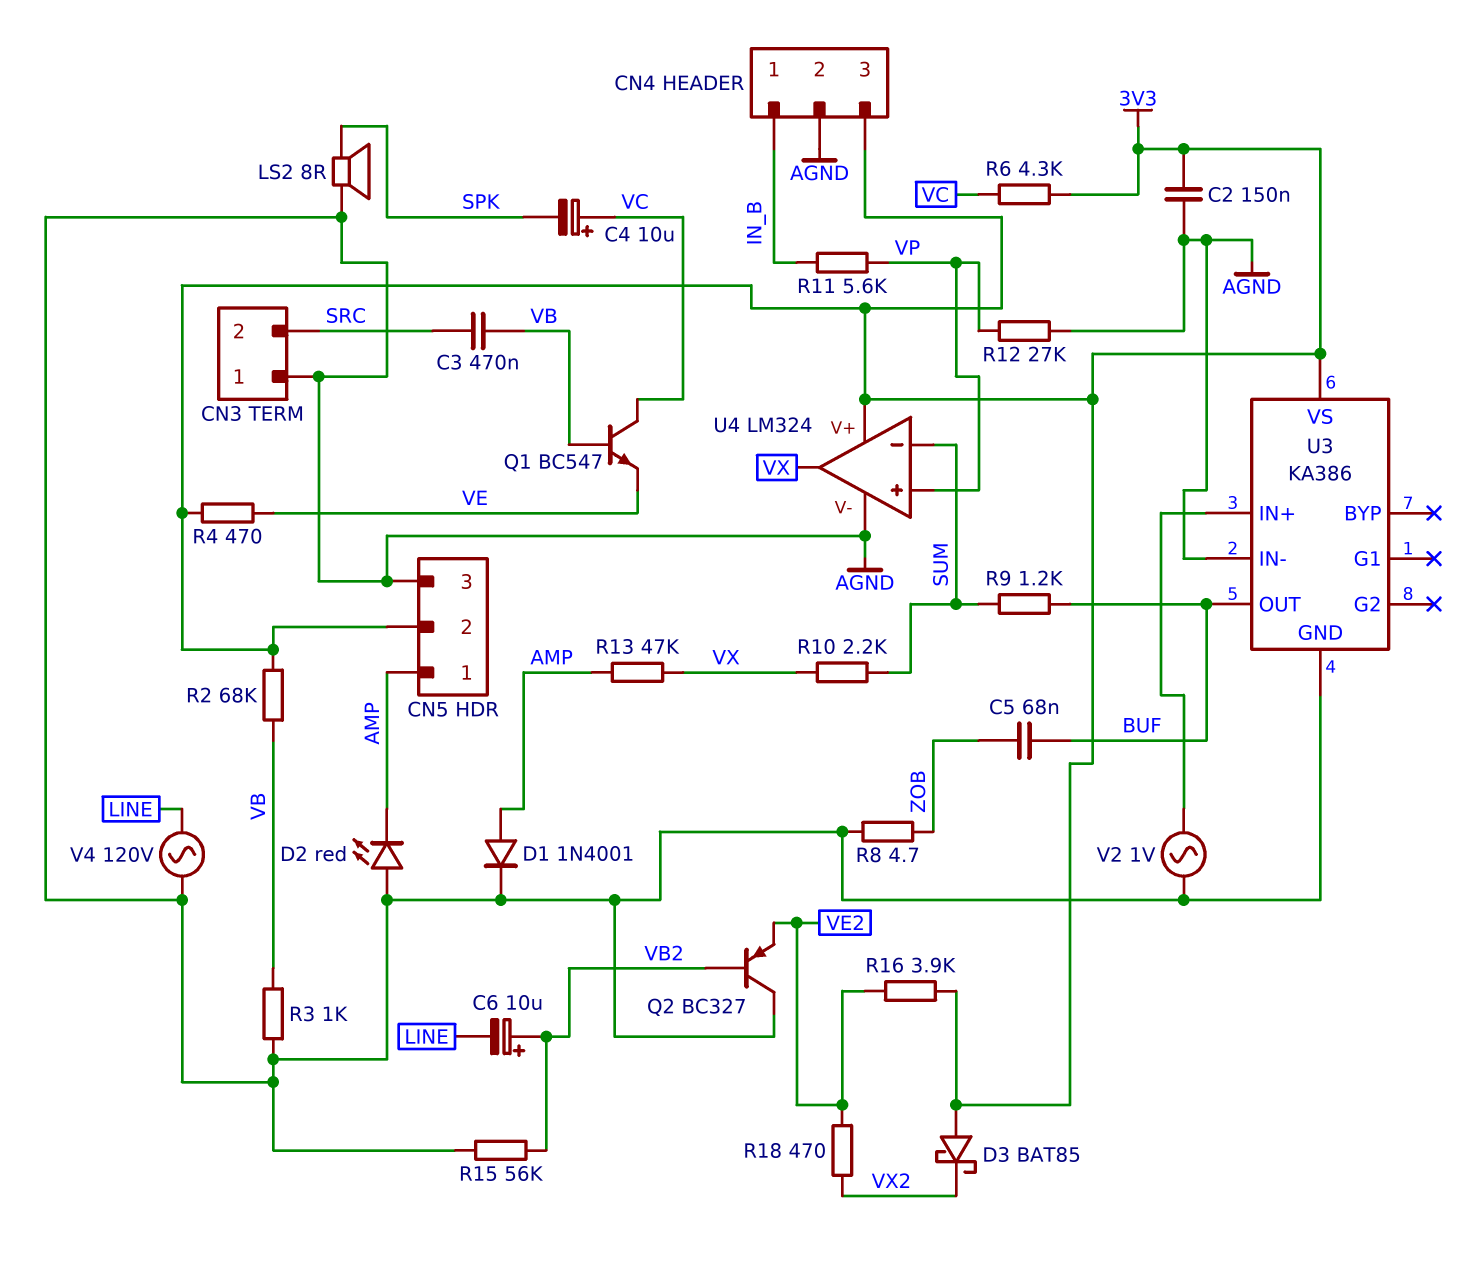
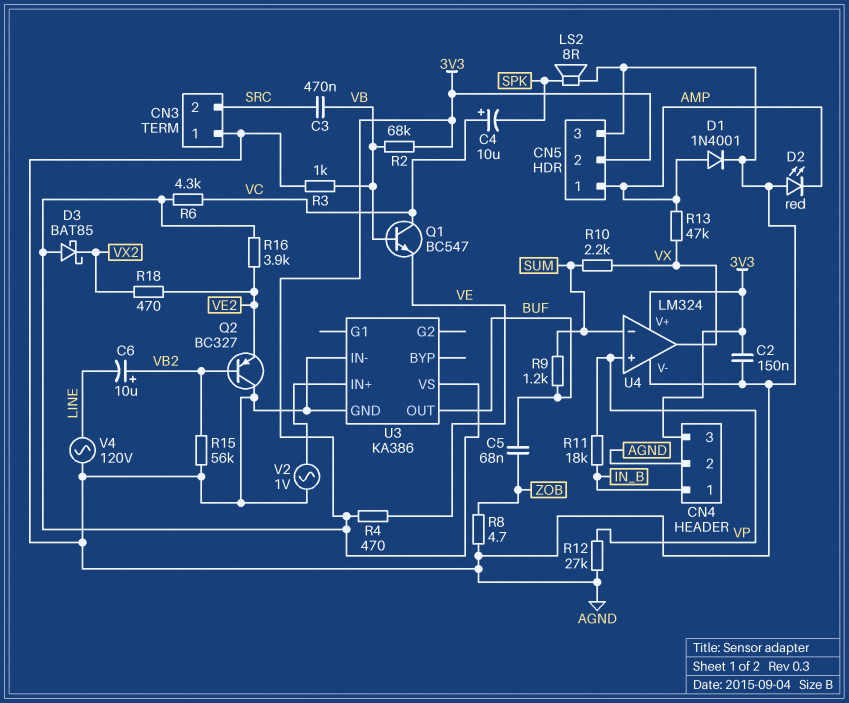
R11: 5.6k (IN_B, VP) -> 18k (IN_B, VP)

